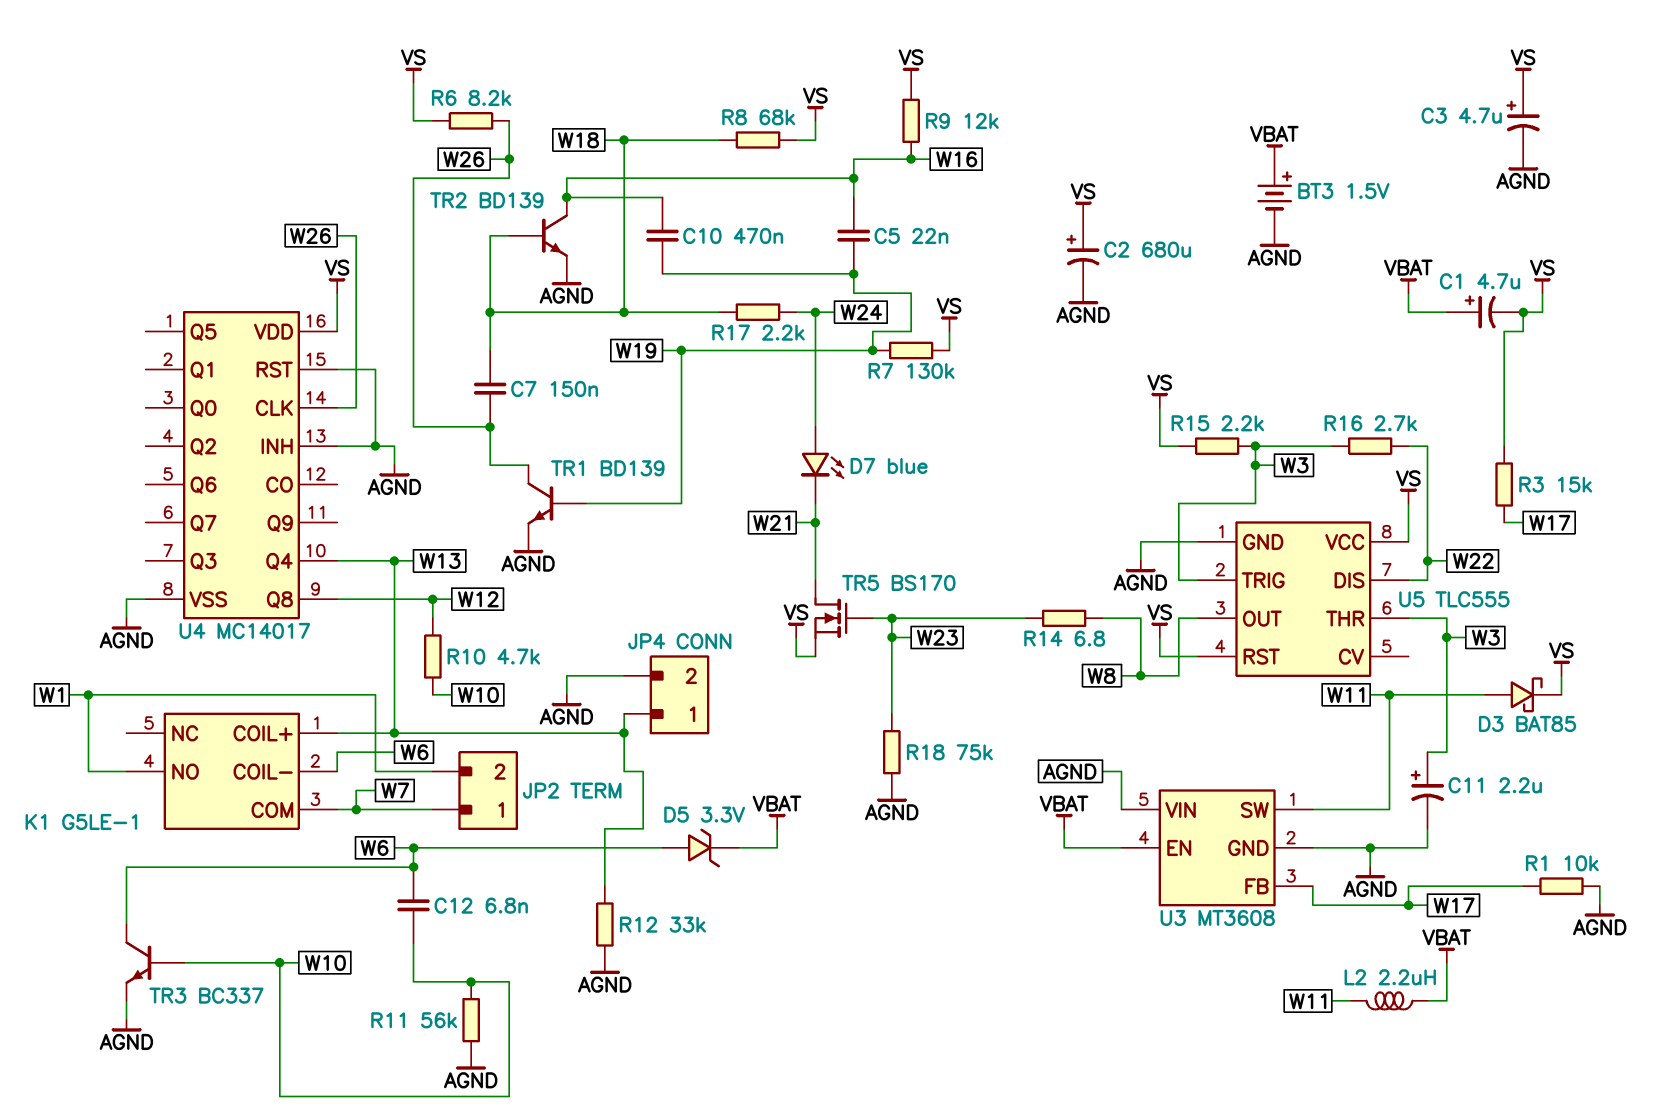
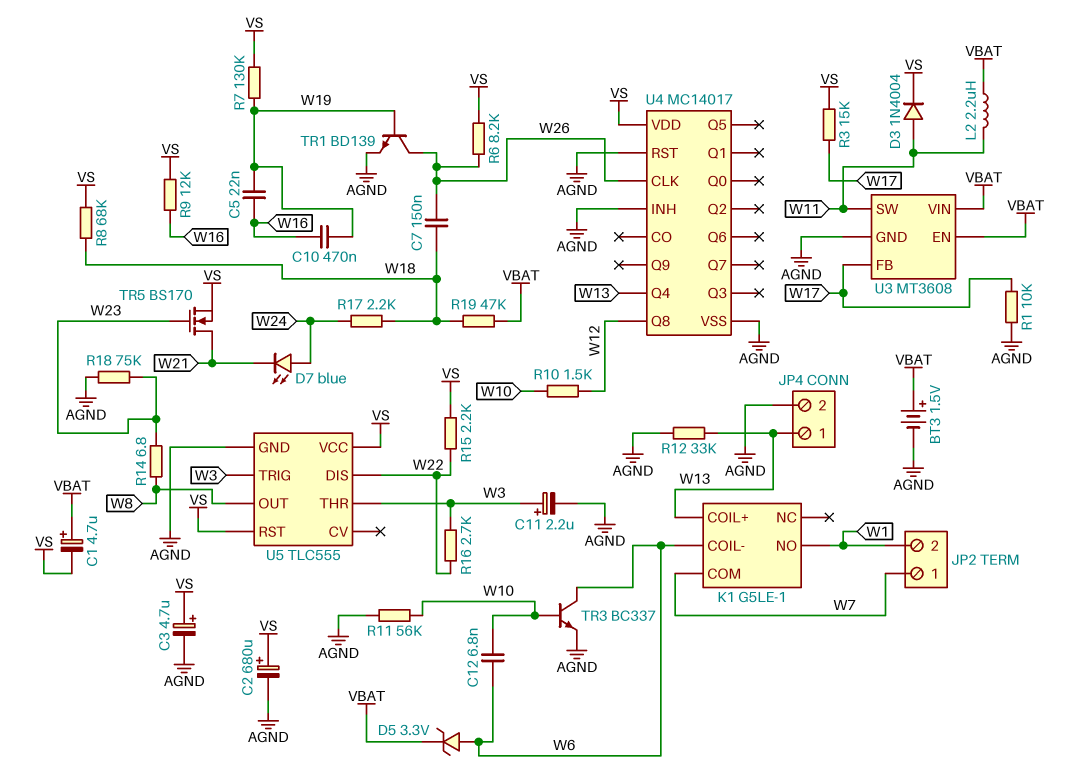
D3: schottky BAT85 (A W11, K VS) -> diode 1N4004 (A W11, K VS)
R10: 4.7k (W10, W12) -> 1.5k (W10, W12)
R15: 2.2k (VS, W3) -> 2.2k (VS, W22)
R19: none -> 47k (VBAT, W18)
TR2: NPN BD139 (B W18, C W16, E AGND) -> none
U3 pin VIN: AGND -> VBAT

